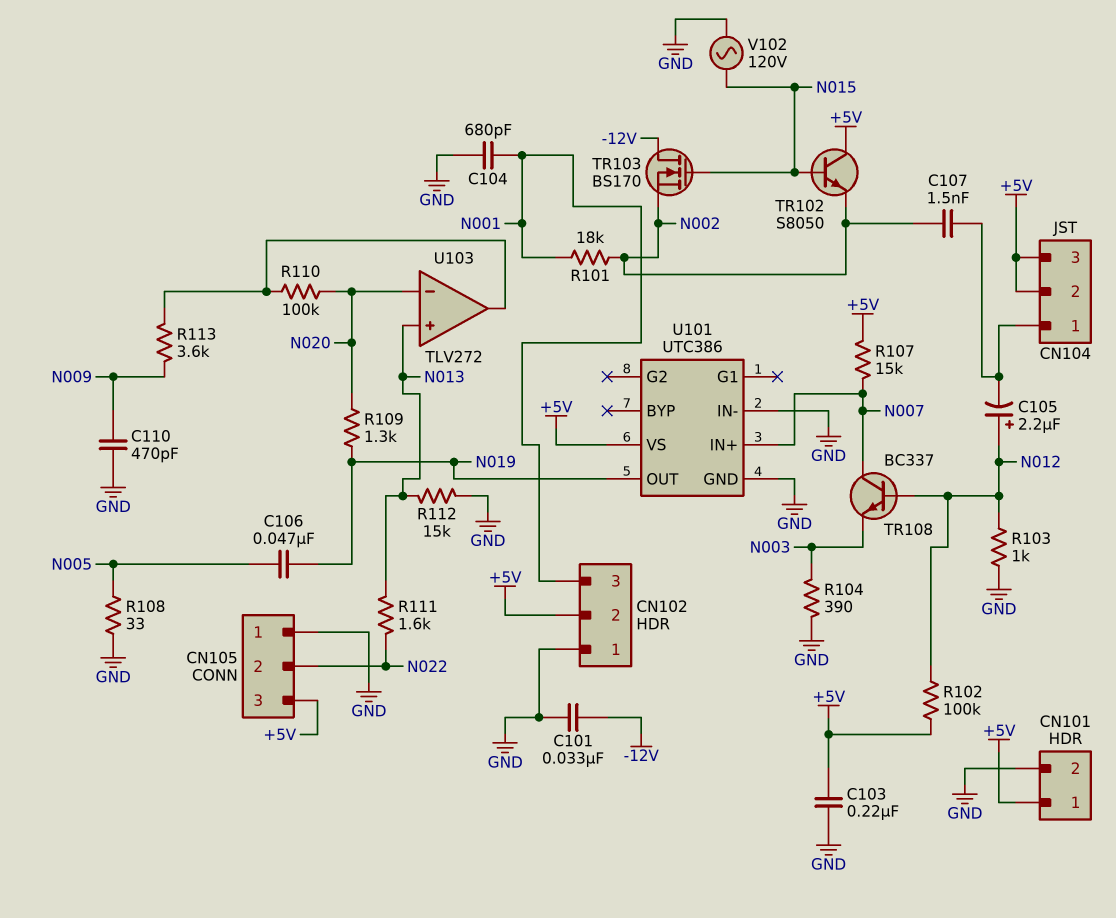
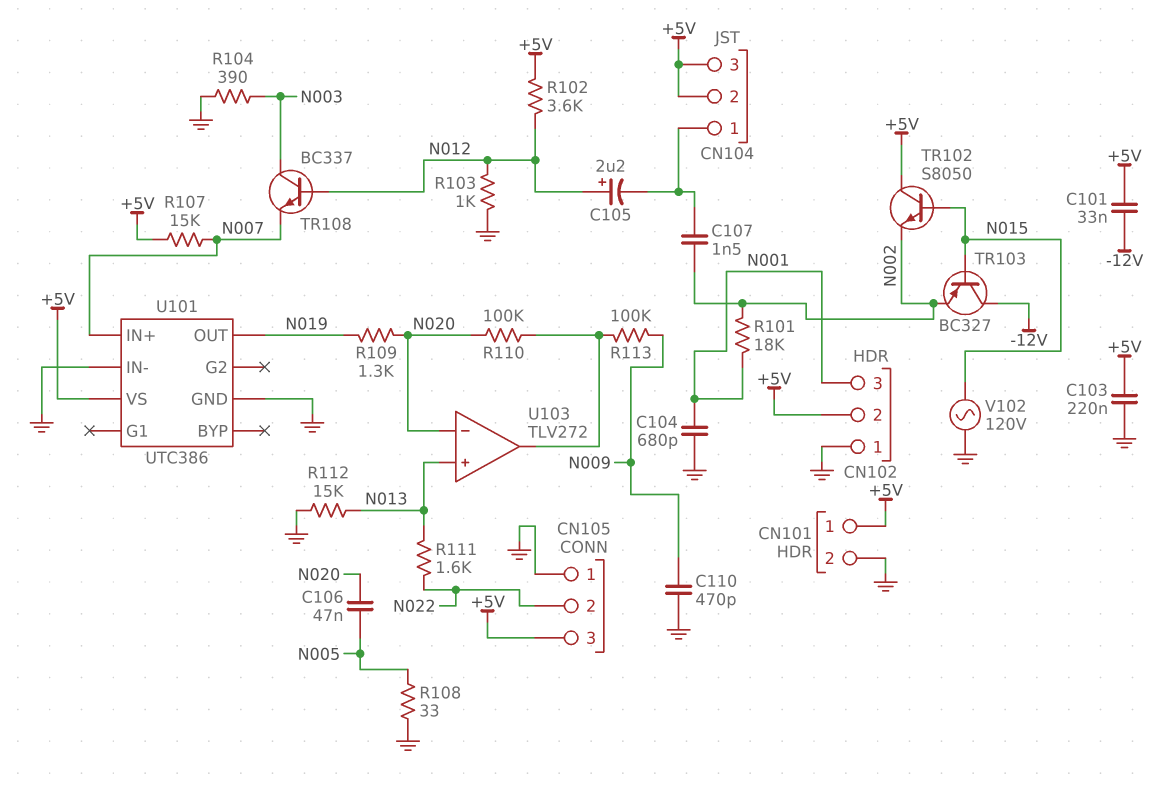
C101: 33nF (-12V, GND) -> 33nF (+5V, -12V)
C106: 47nF (N005, N019) -> 47nF (N005, N020)
R102: 100k (+5V, N012) -> 3.6k (+5V, N012)
R113: 3.6k (N009, U103/out) -> 100k (N009, U103/out)
TR103: NMOS BS170 (G N015, D -12V, S N002) -> PNP BC327 (B N015, C -12V, E N002)
TR108: NPN BC337 (B N012, C N007, E N003) -> NPN BC337 (B N012, C N003, E N007)

